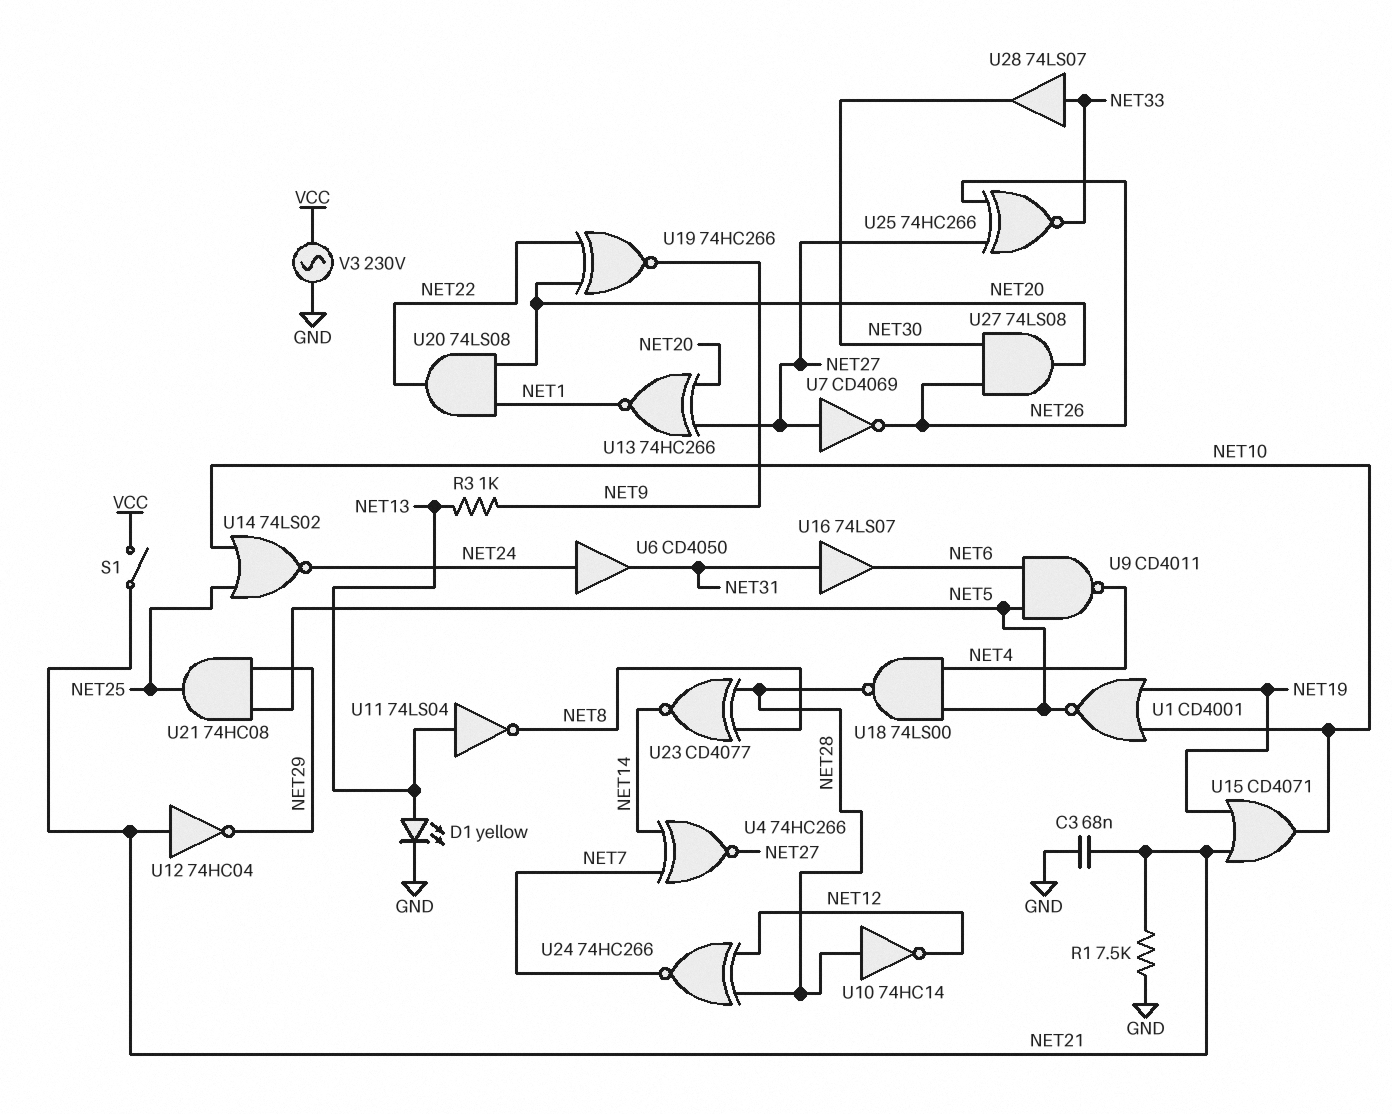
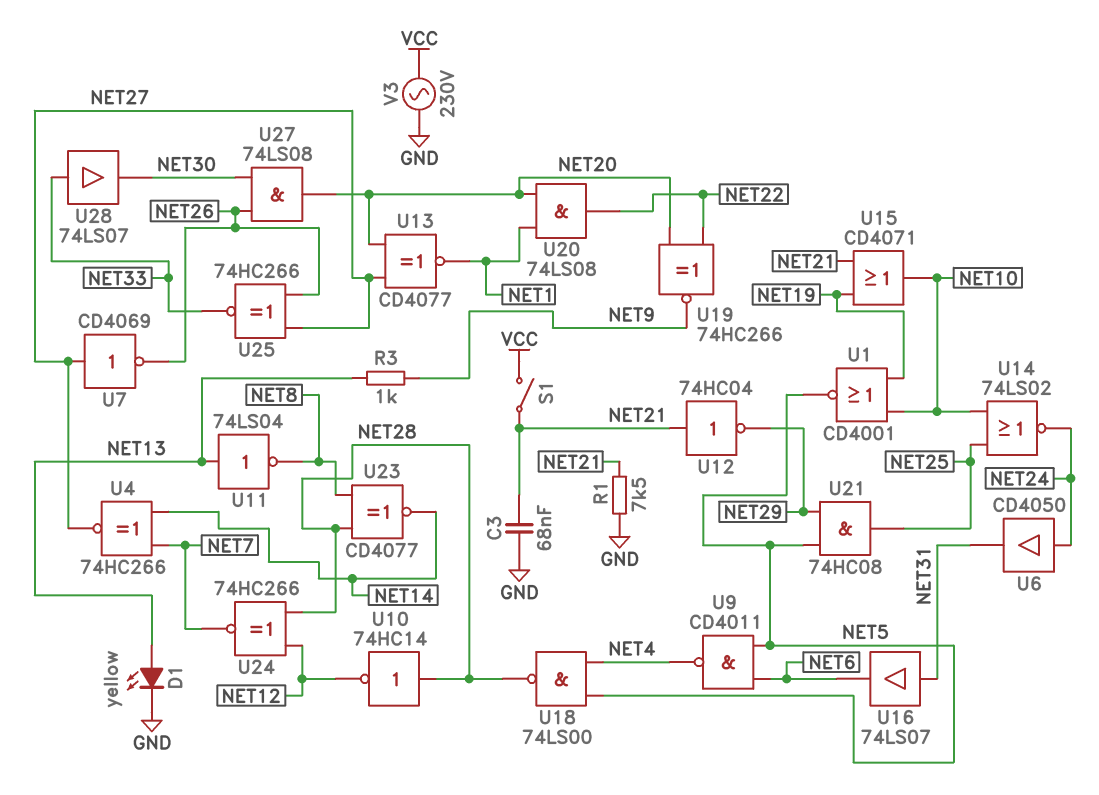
U13: XNOR 74HC266 (in NET20, in NET27, out NET1) -> XNOR CD4077 (in NET20, in NET27, out NET1)

